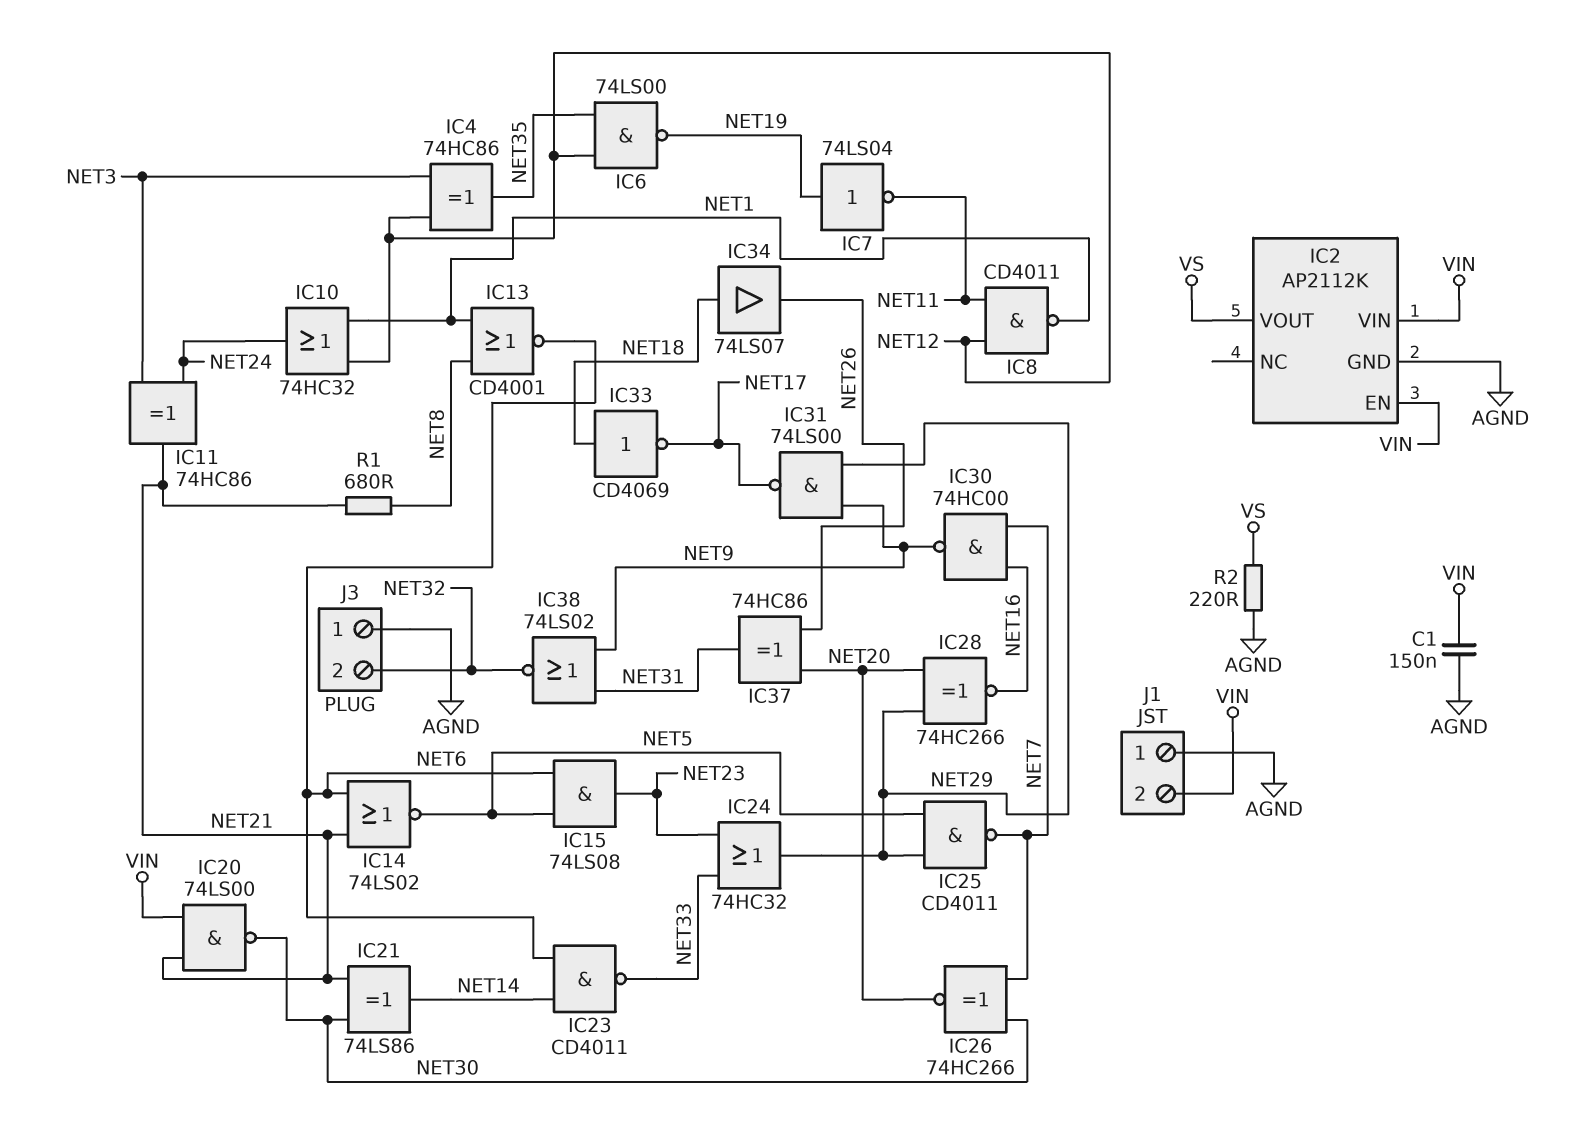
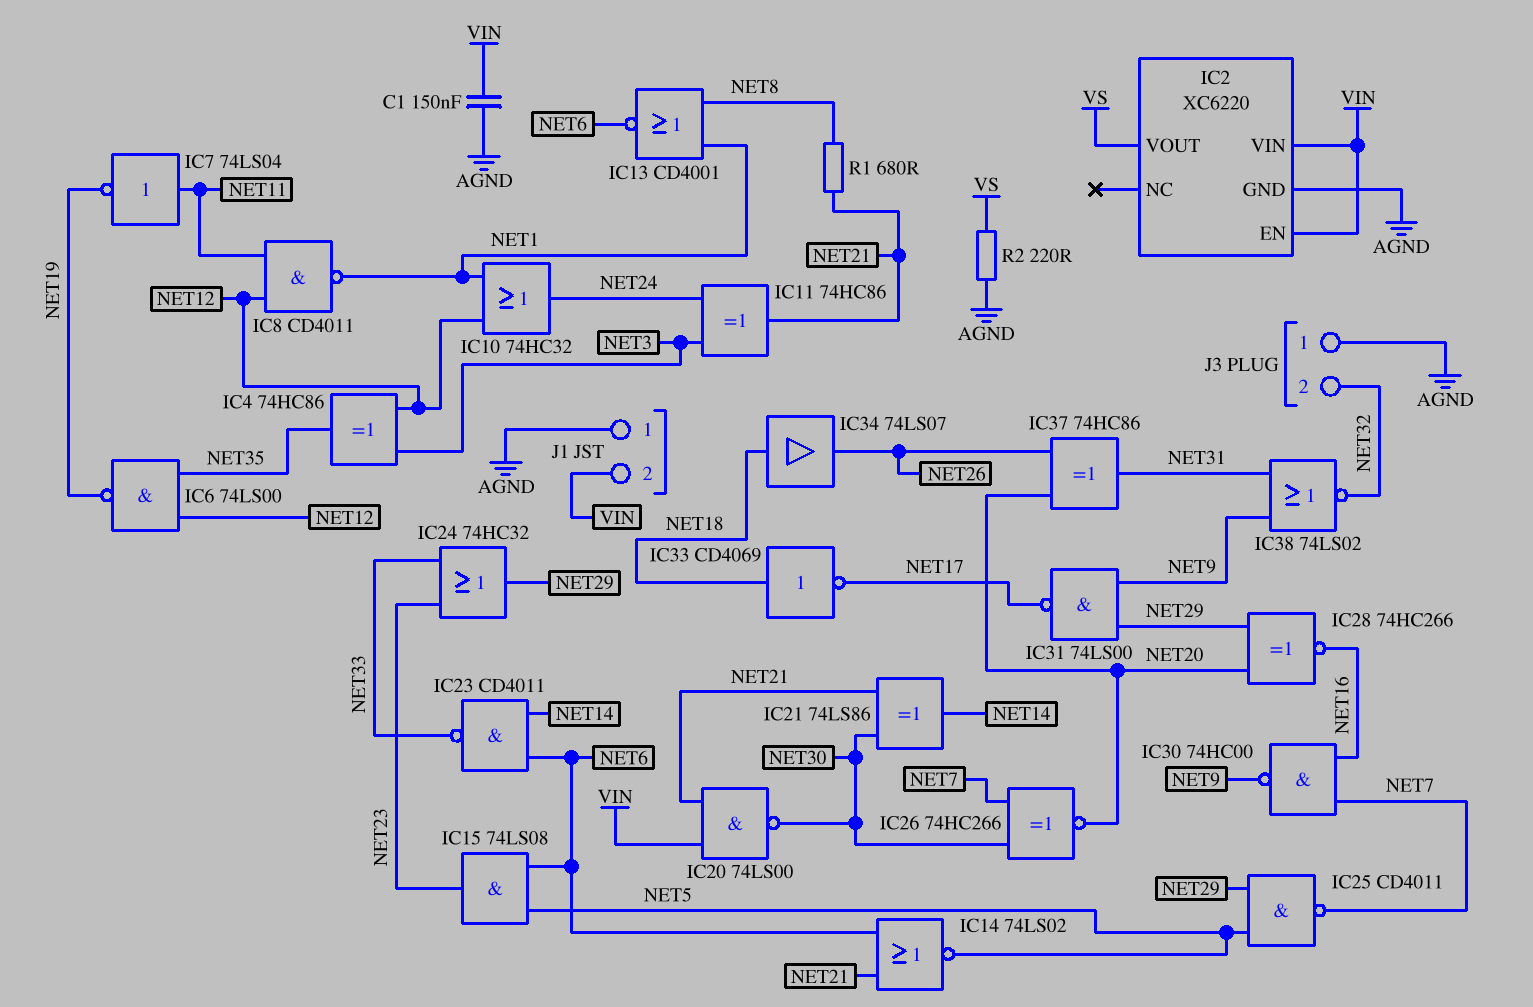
IC2: AP2112K -> XC6220
IC7: NOT 74LS04 (in NET19, out NET11) -> NOT 74LS04 (in NET11, out NET19)

